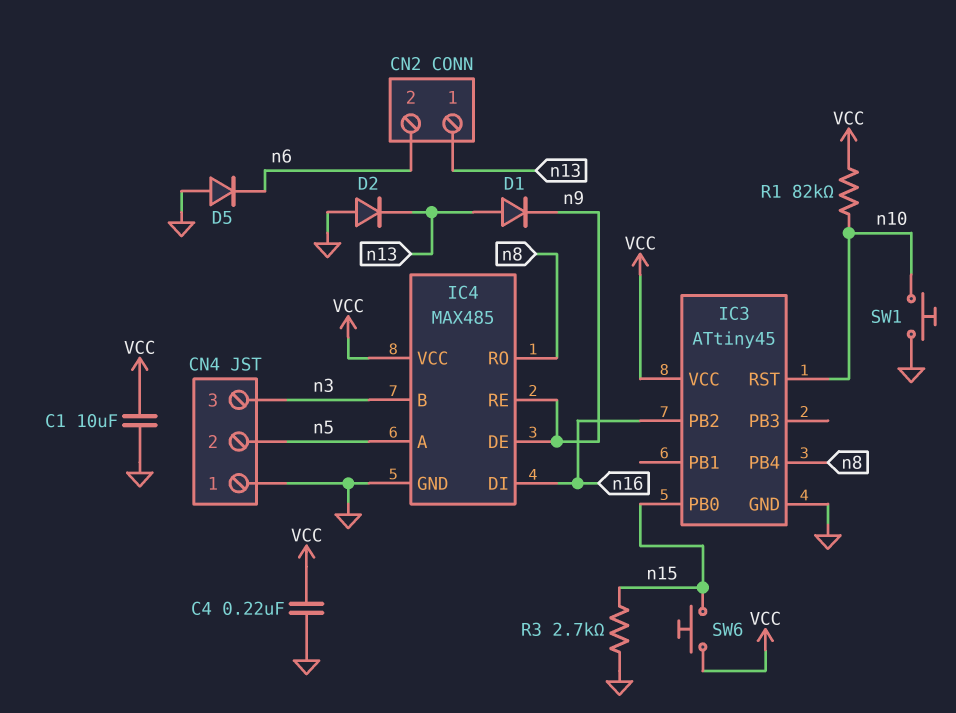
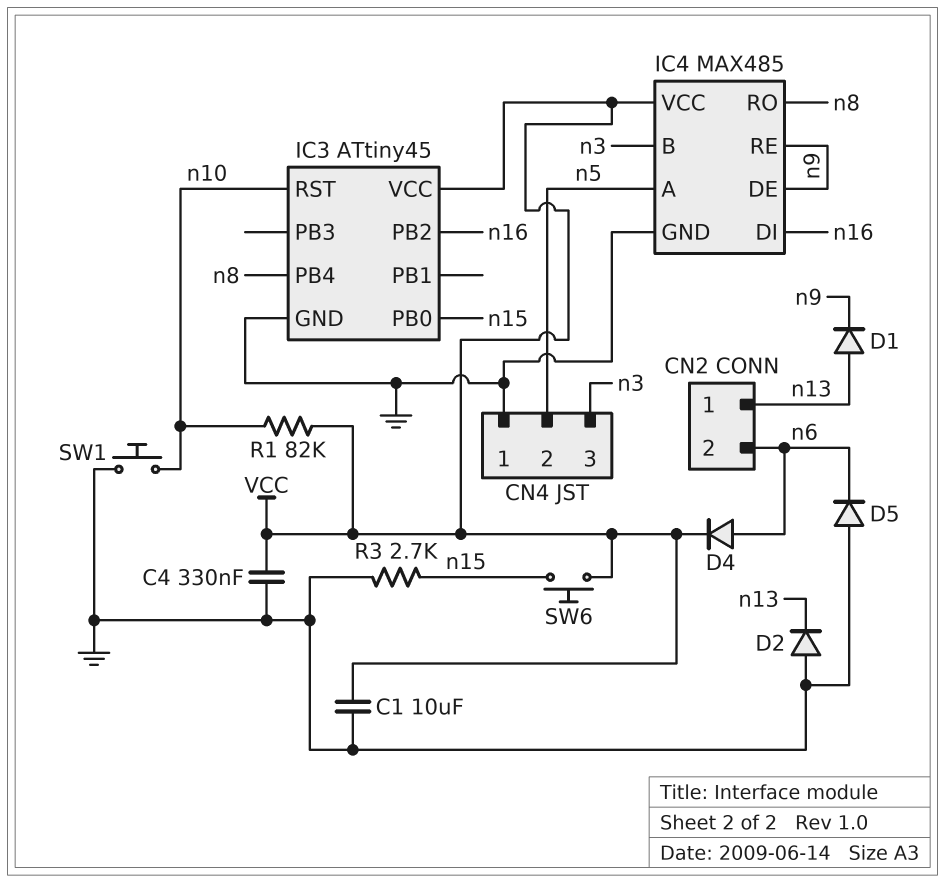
C4: 220nF (GND, VCC) -> 330nF (GND, VCC)
D4: none -> diode (A n6, K VCC)

